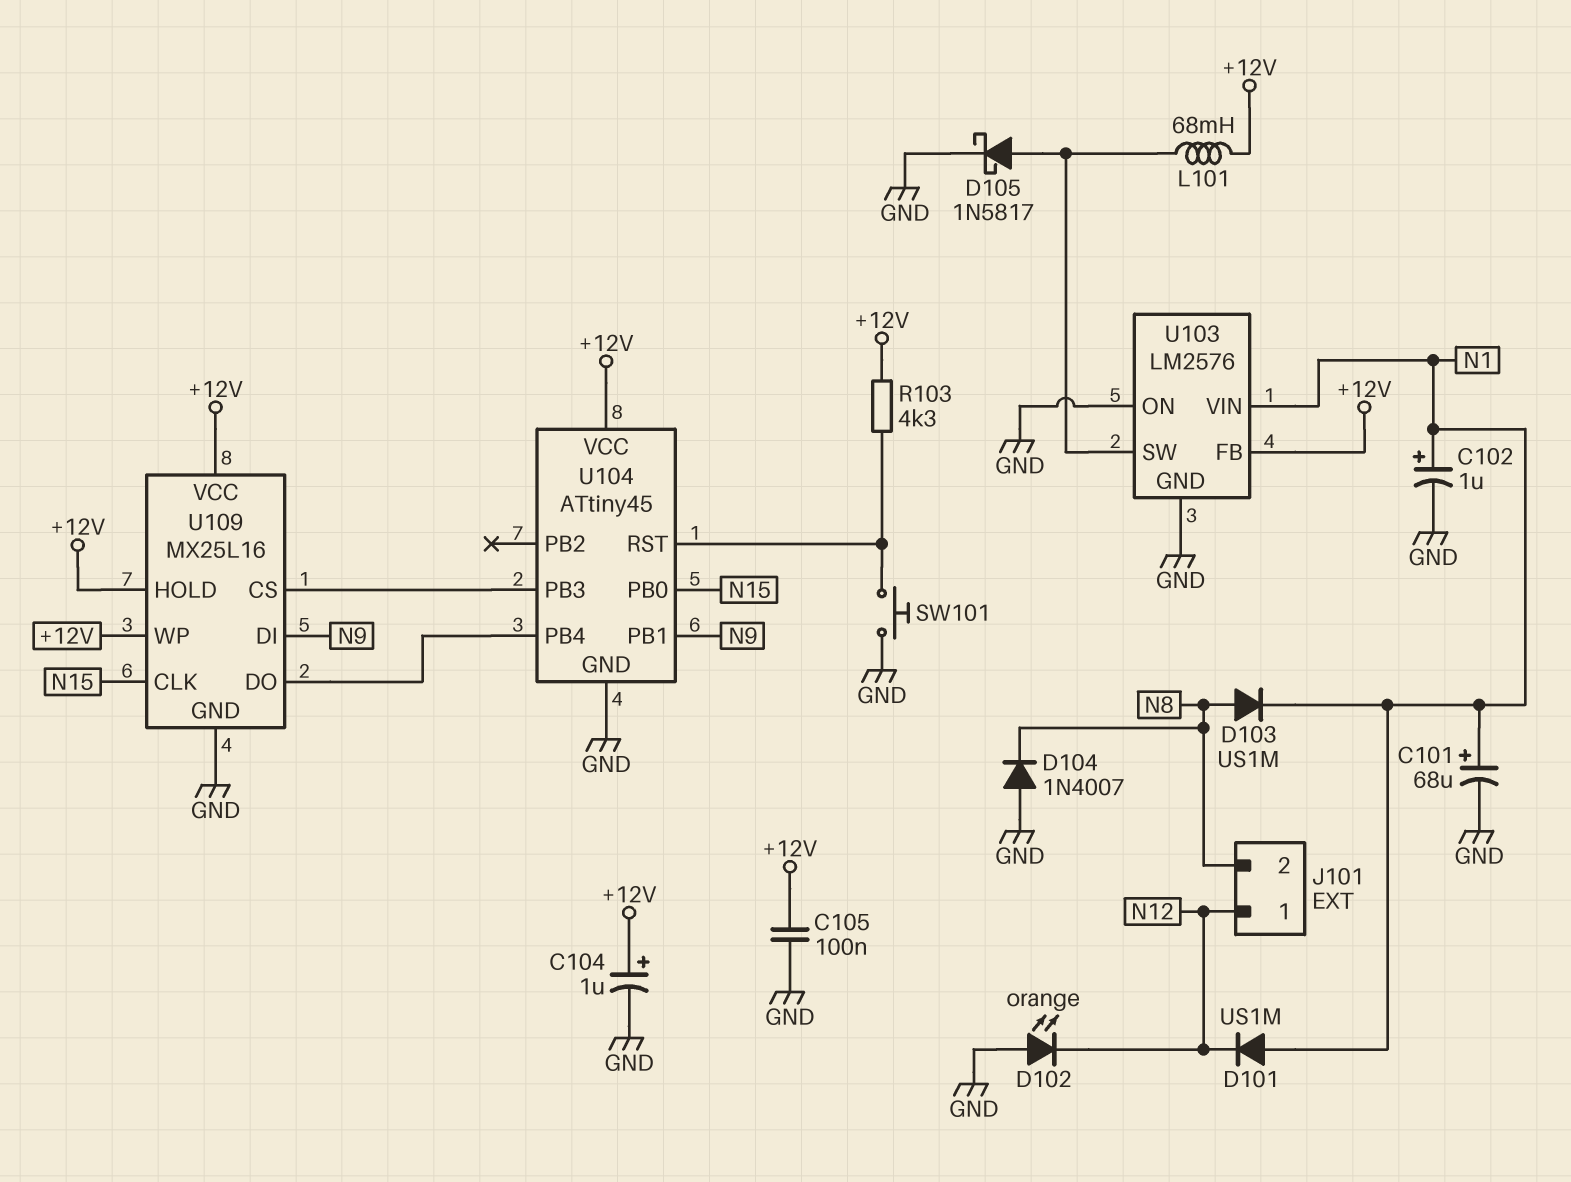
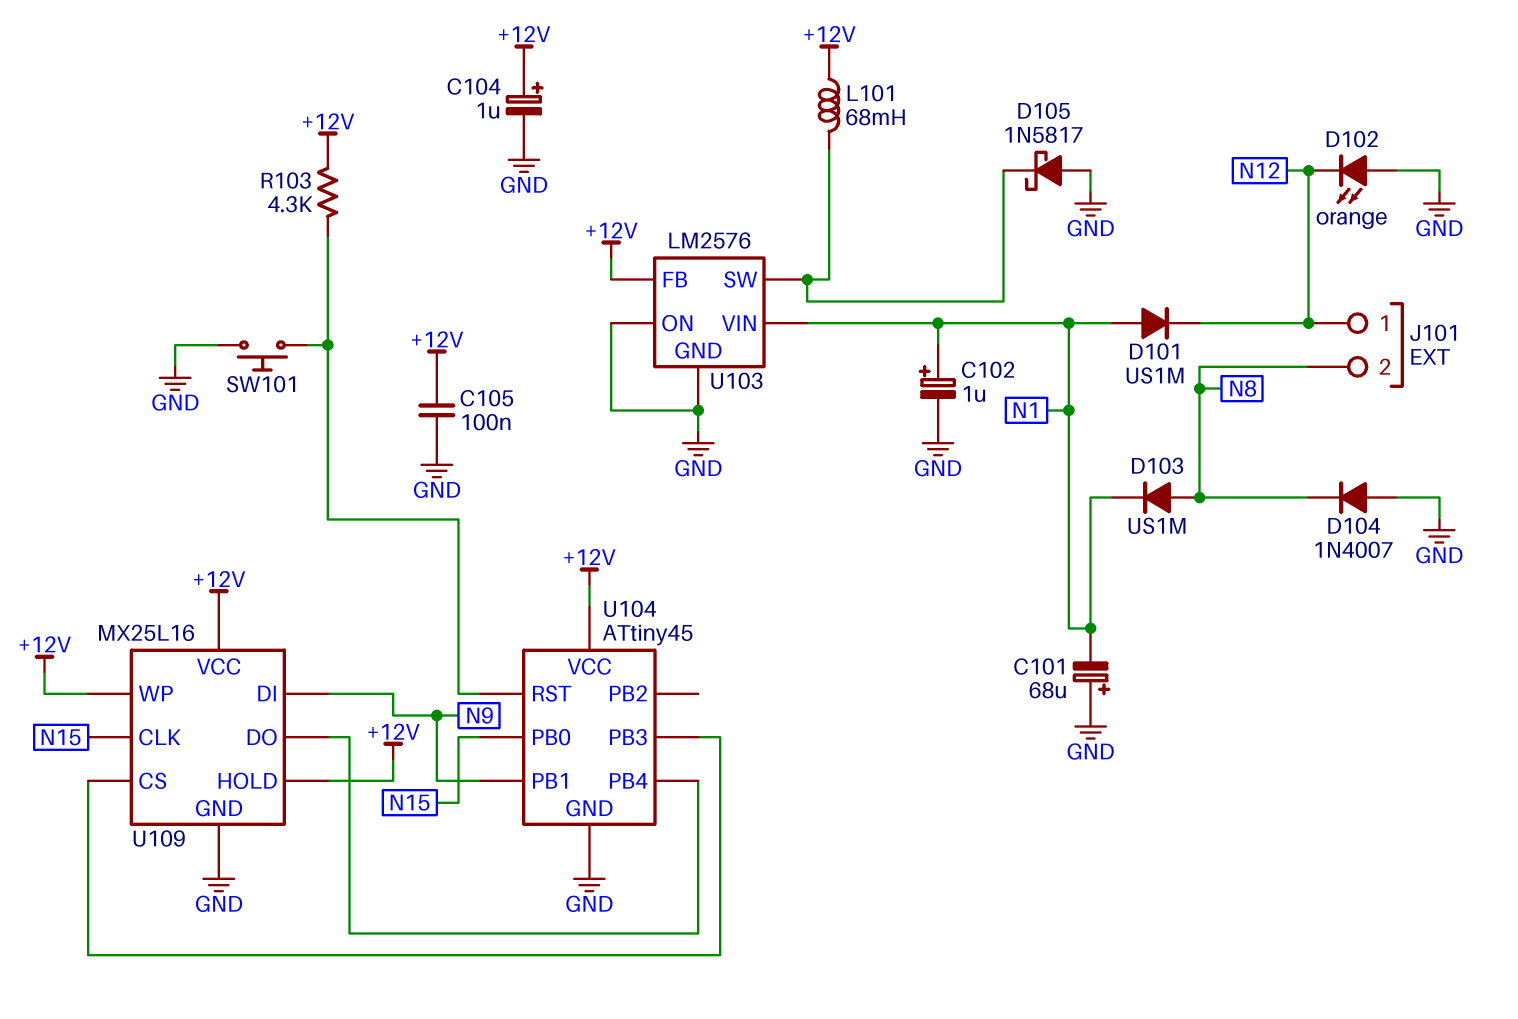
C101: 68uF (plus N1, minus GND) -> 68uF (plus GND, minus N1)
D105: schottky 1N5817 (A U103/SW, K GND) -> schottky 1N5817 (A GND, K U103/SW)

